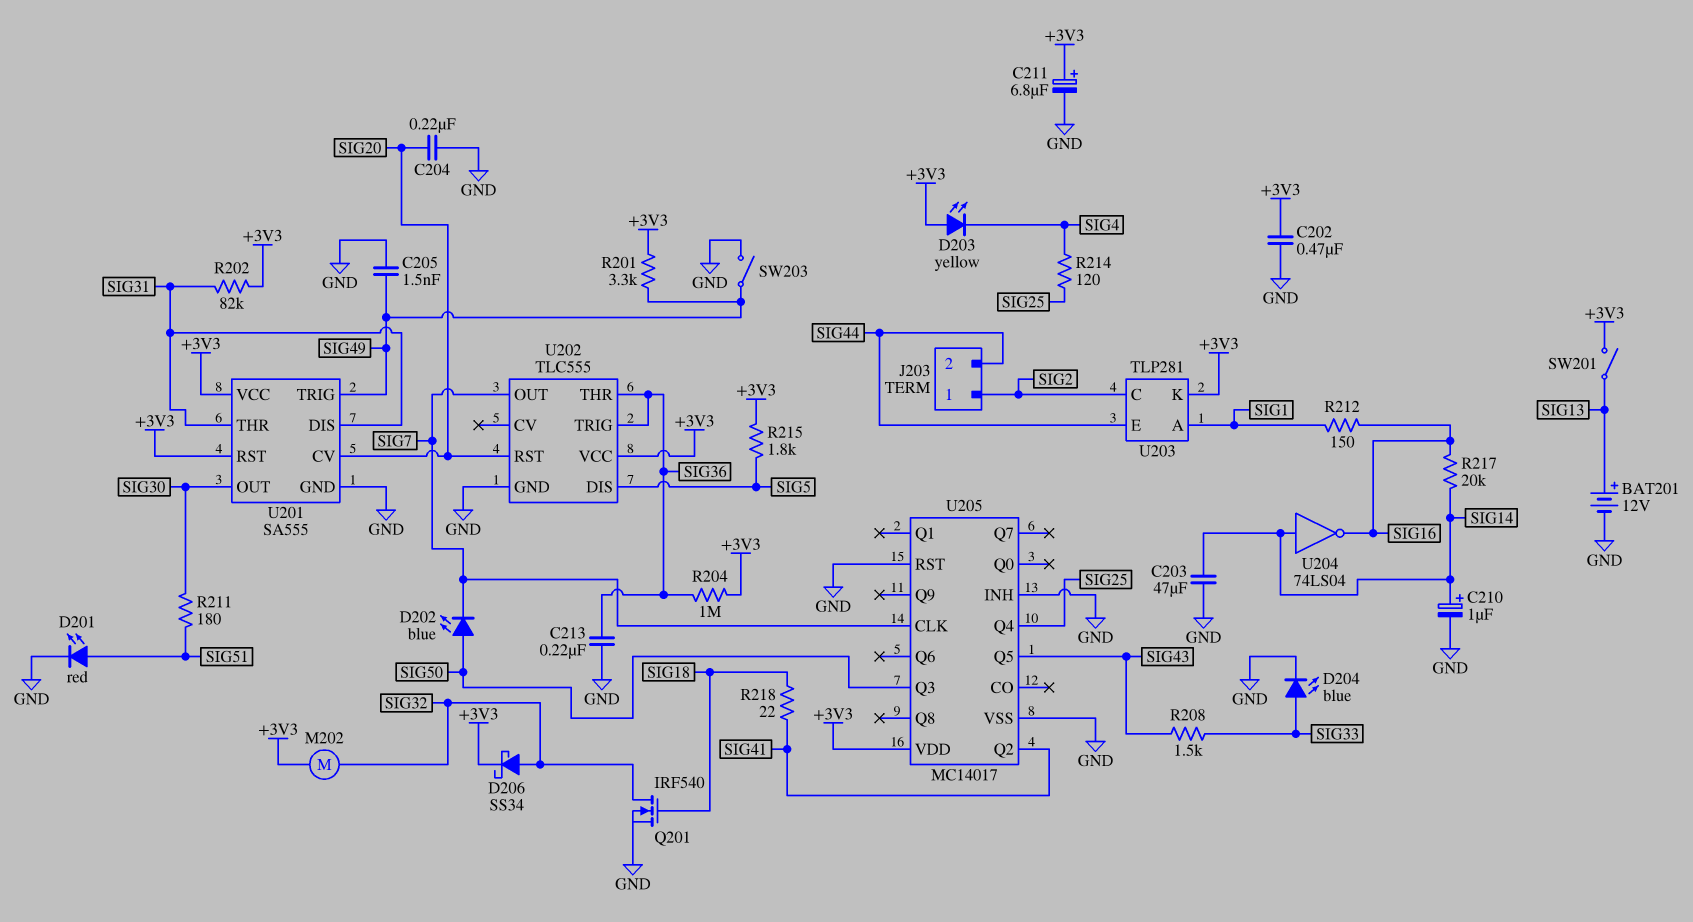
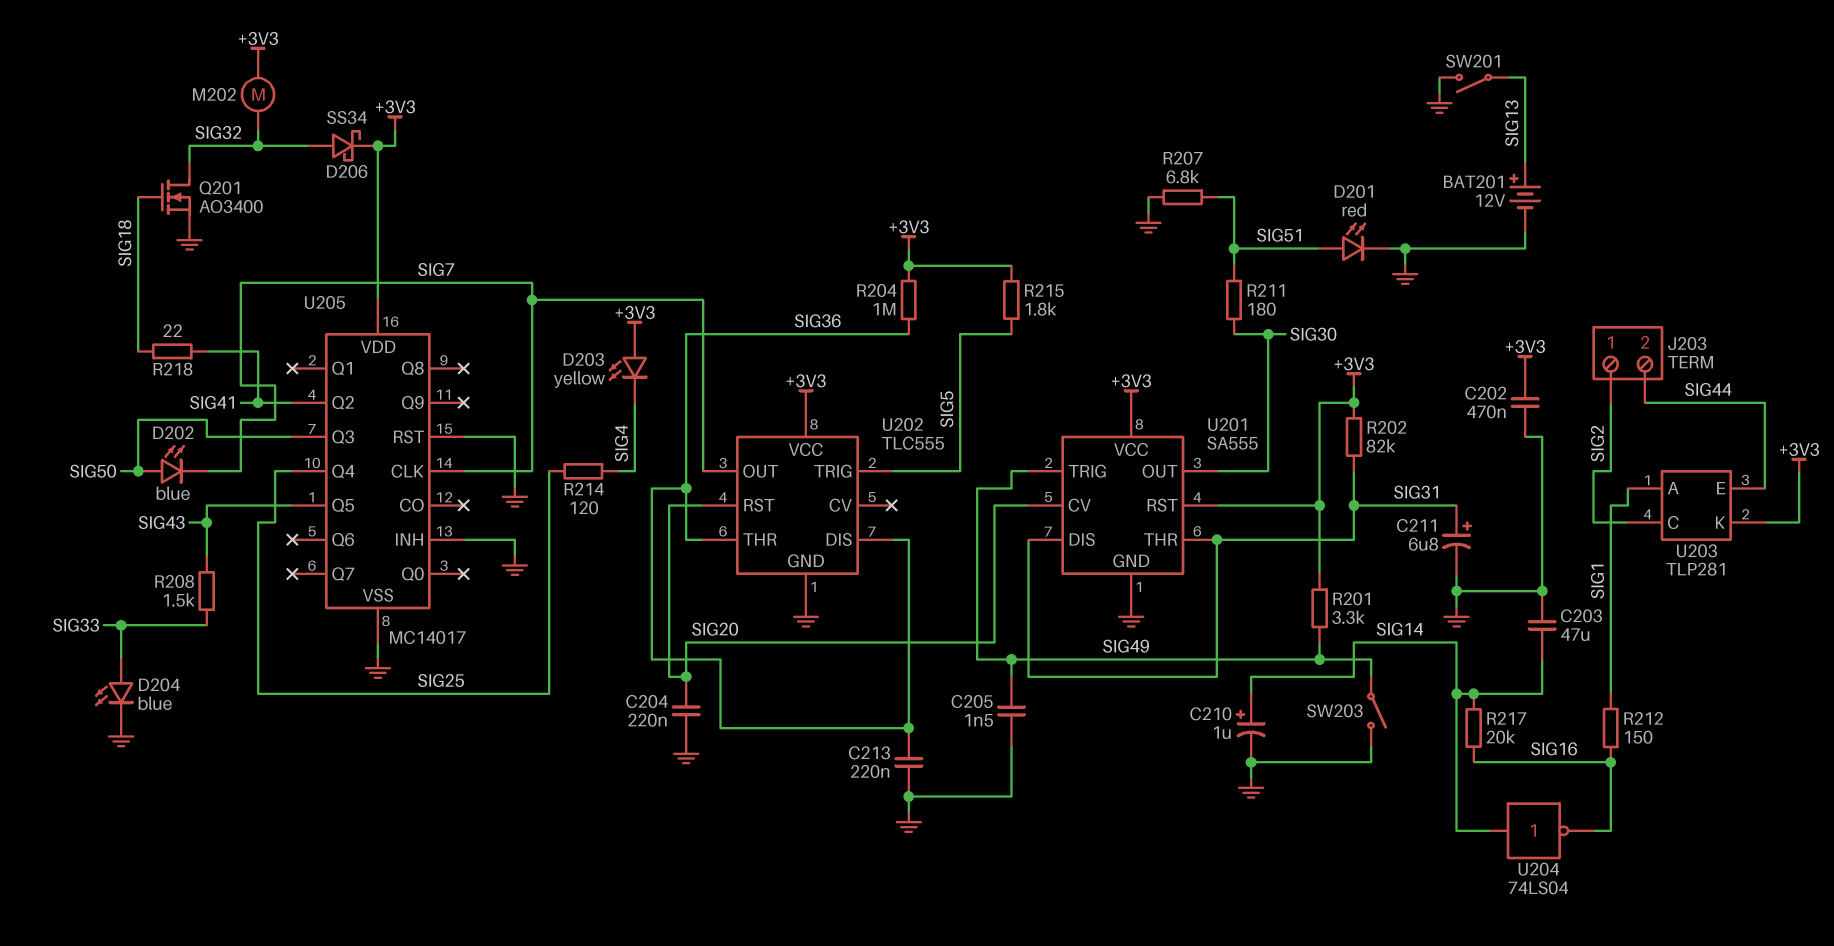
C211: 6.8uF (plus +3V3, minus GND) -> 6.8uF (plus SIG31, minus GND)
Q201: NMOS IRF540 (G SIG18, D SIG32, S GND) -> NMOS AO3400 (G SIG18, D SIG32, S GND)
R207: none -> 6.8k (GND, SIG51)
SW201: switch (+3V3, SIG13) -> switch (GND, SIG13)
U202 pin DIS: SIG5 -> SIG36
U202 pin TRIG: SIG36 -> SIG5

